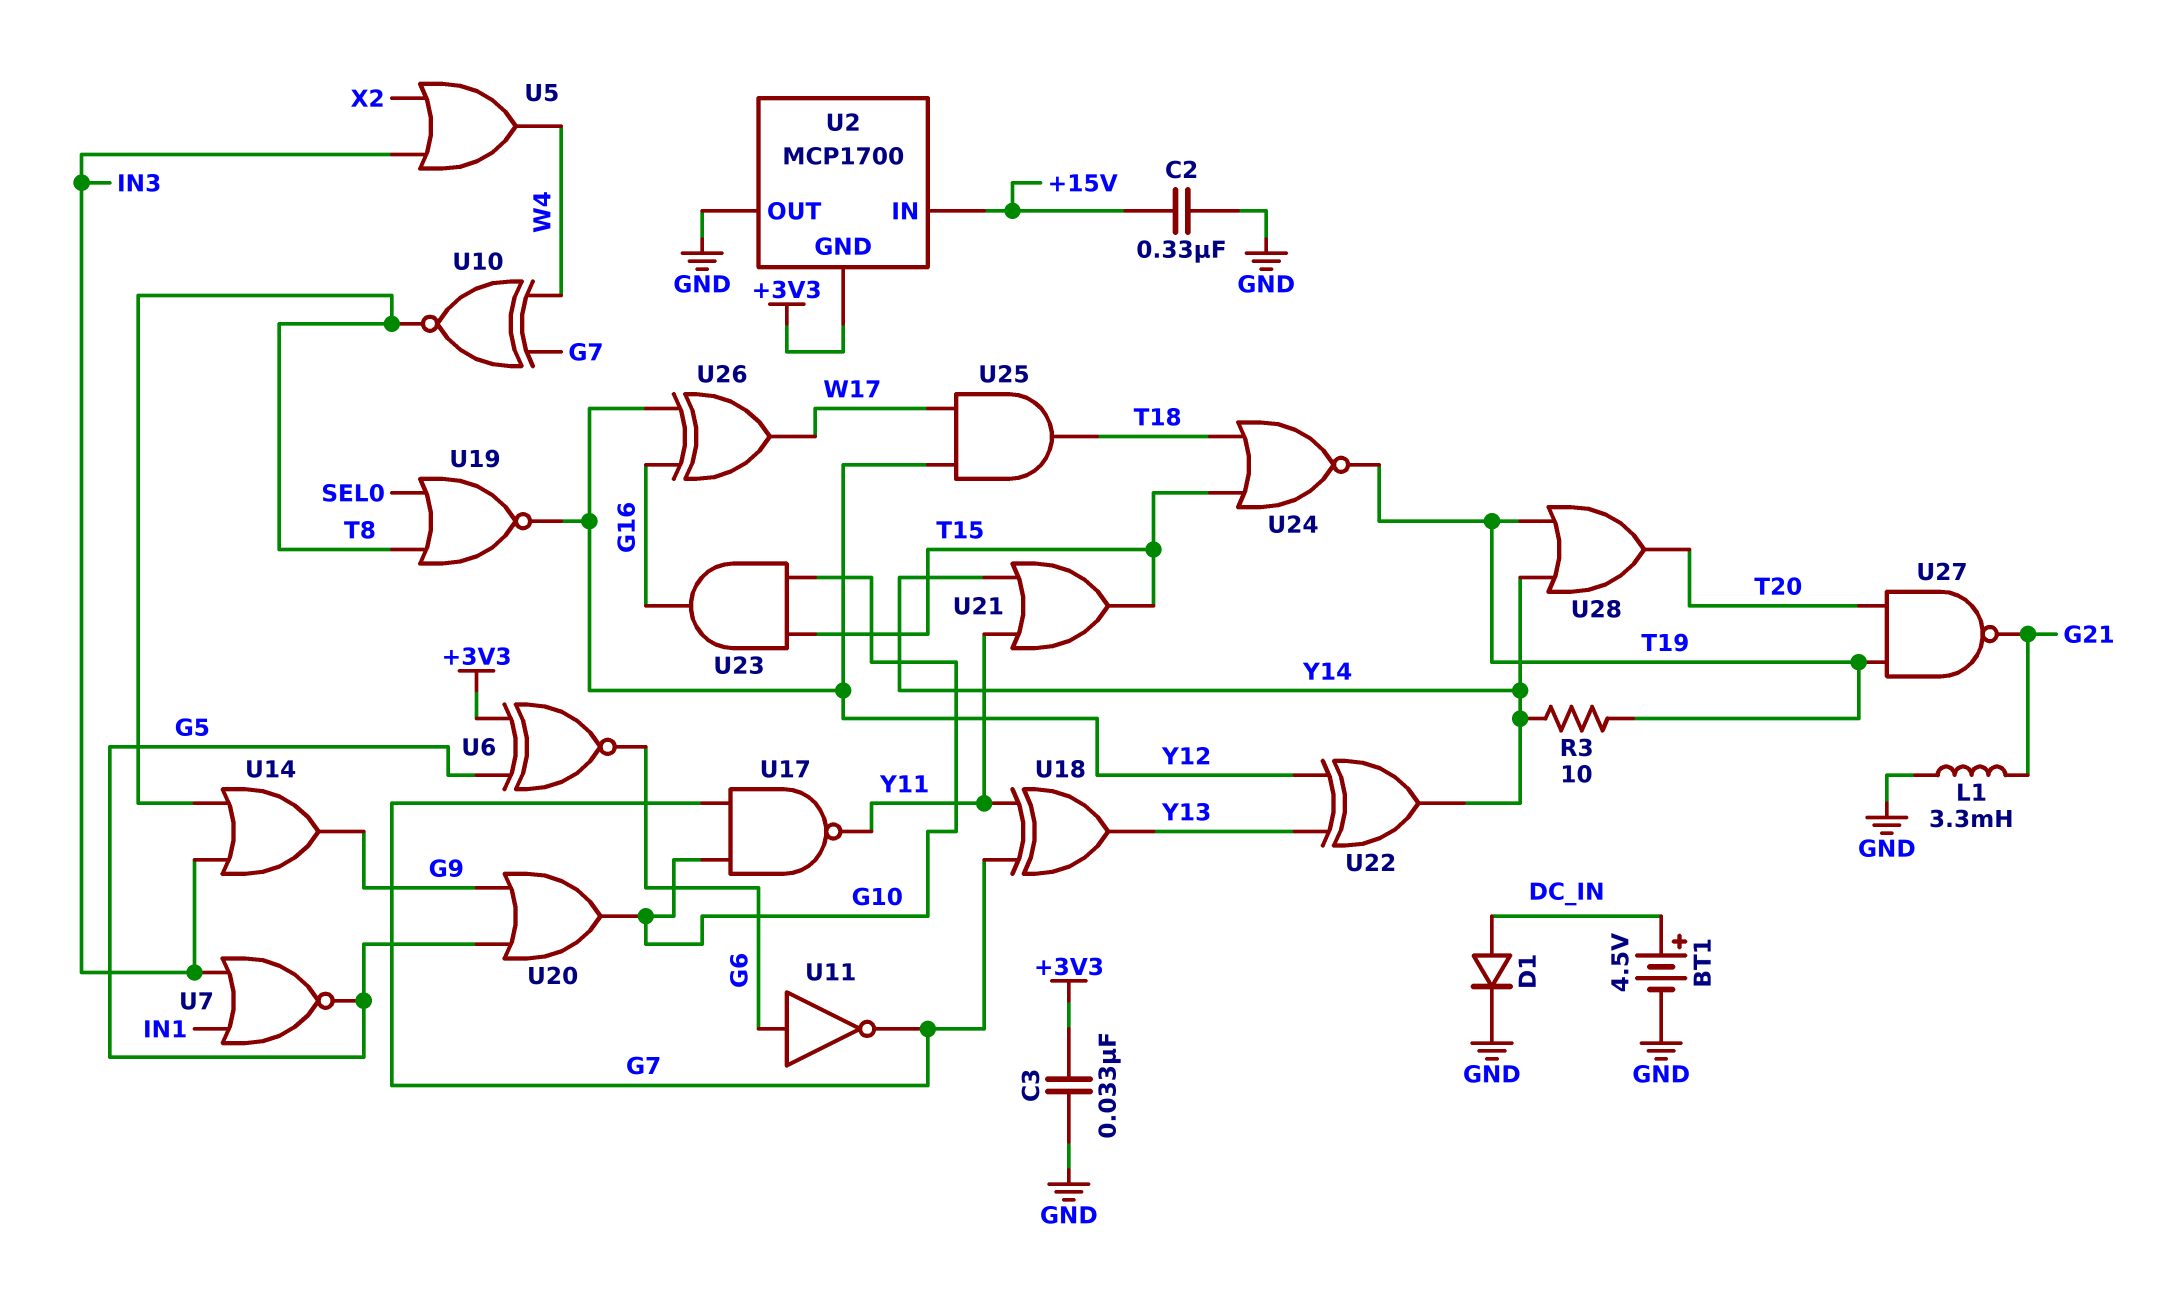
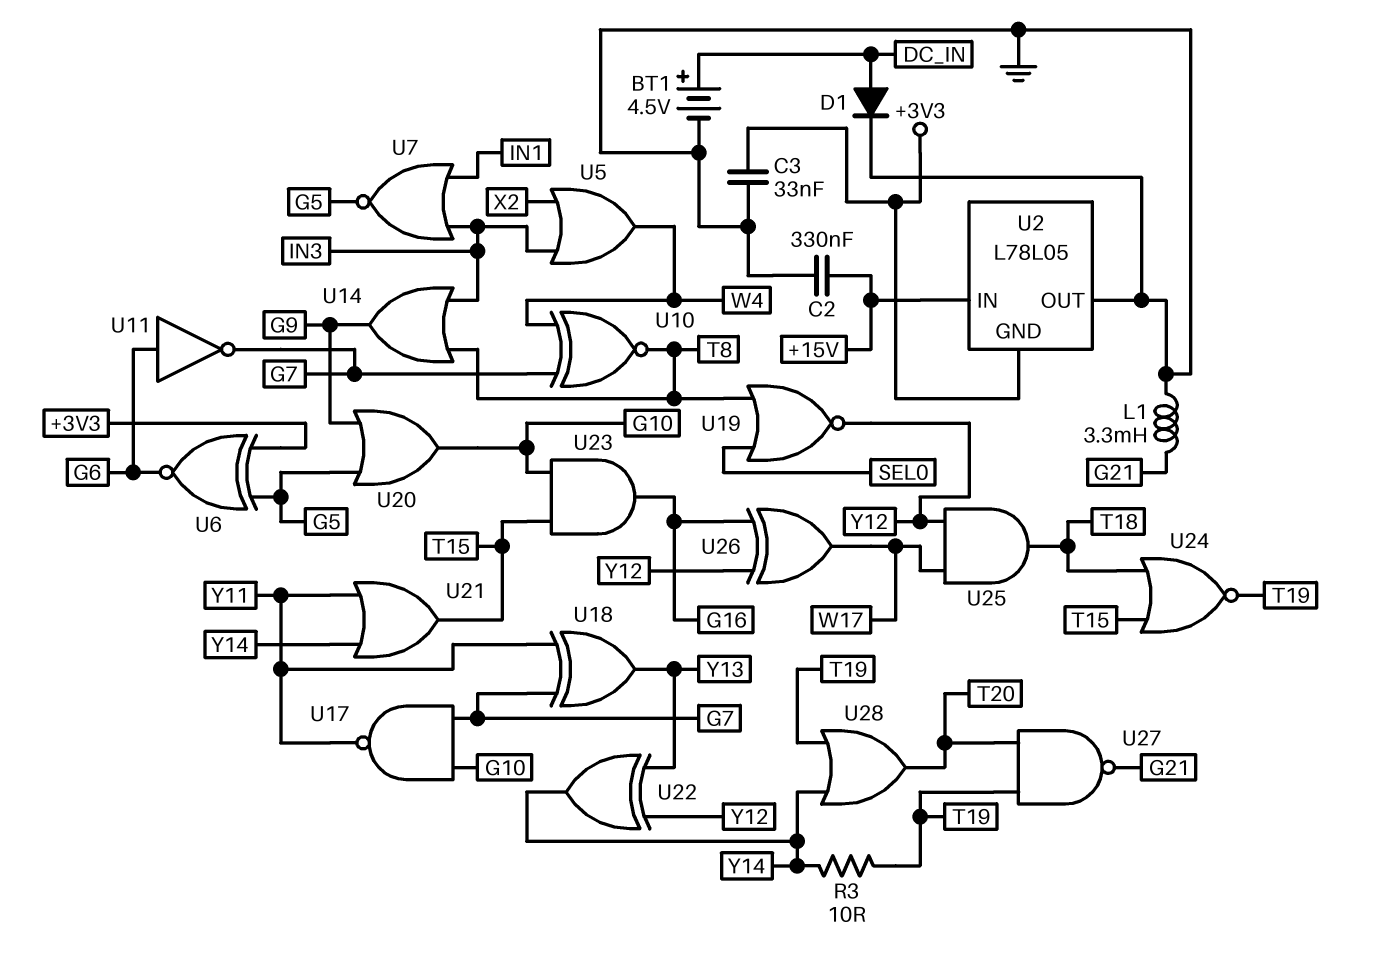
U2: MCP1700 -> L78L05

